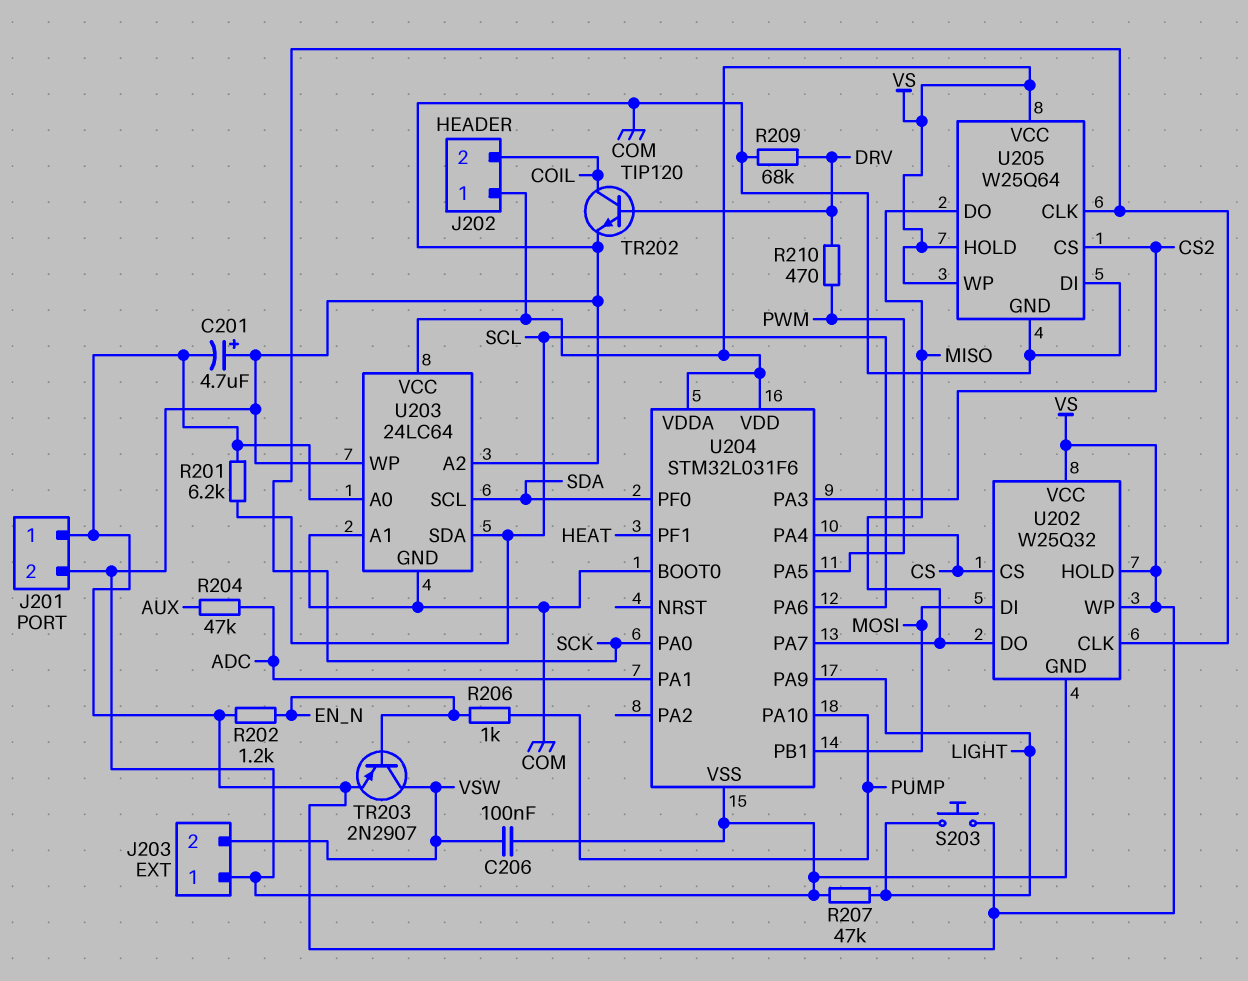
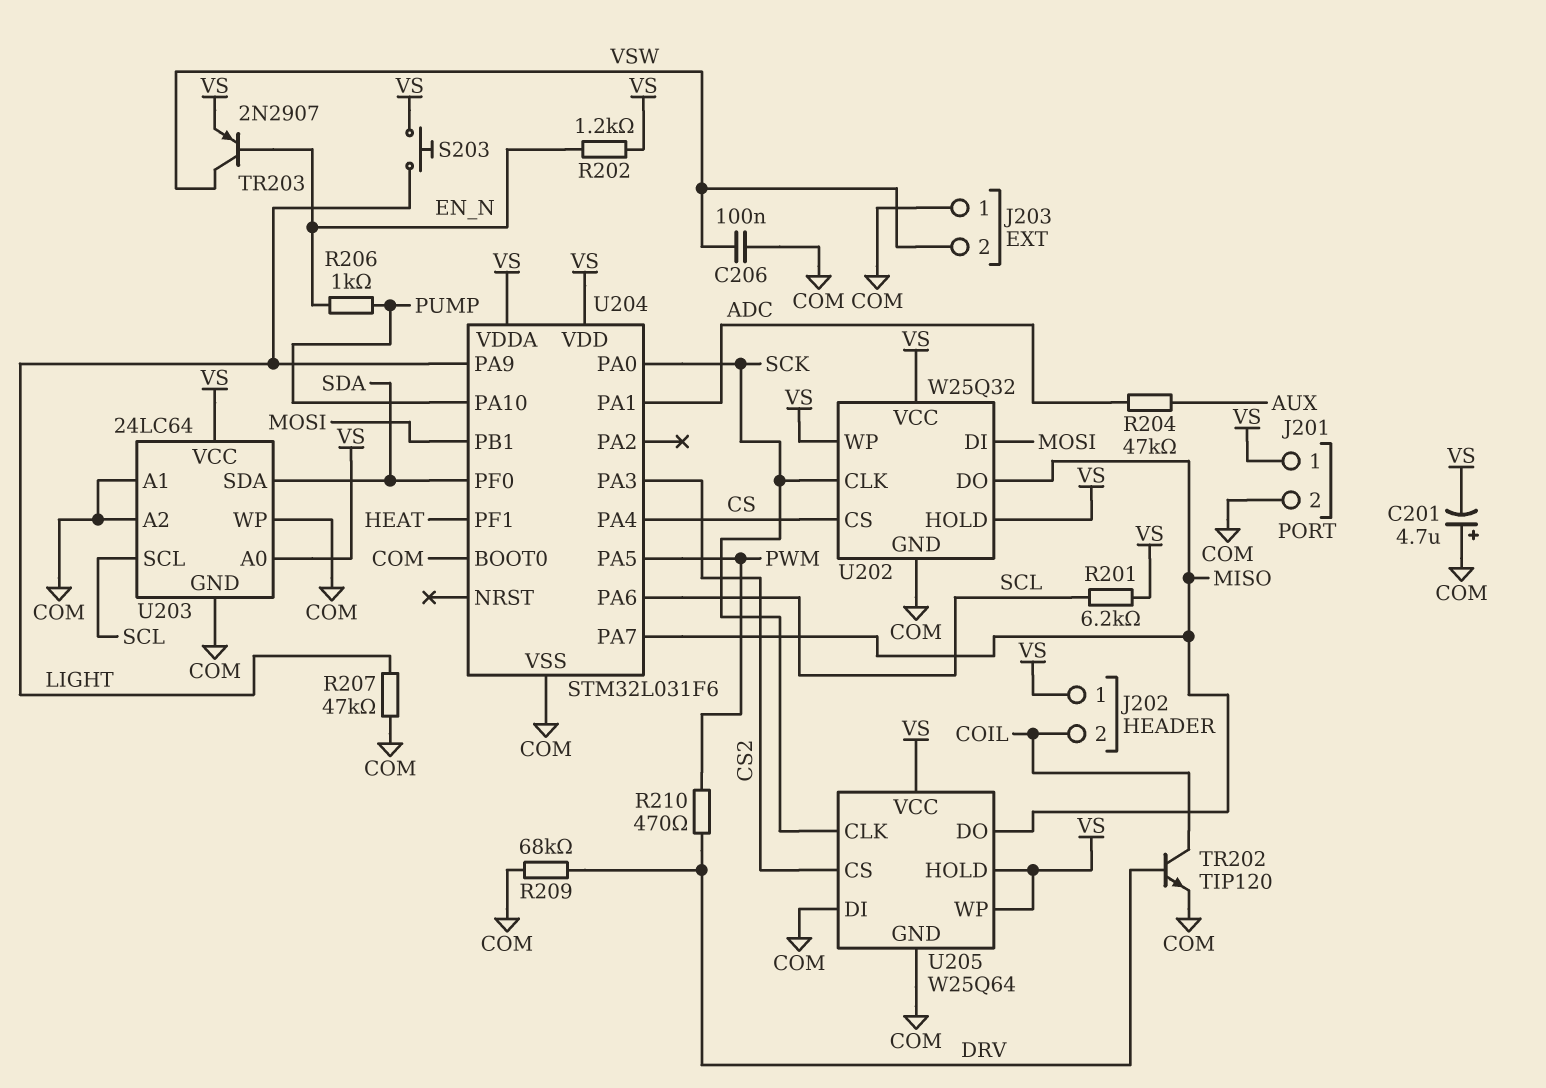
U203 pin SCL: SDA -> SCL
U203 pin SDA: SCL -> SDA

